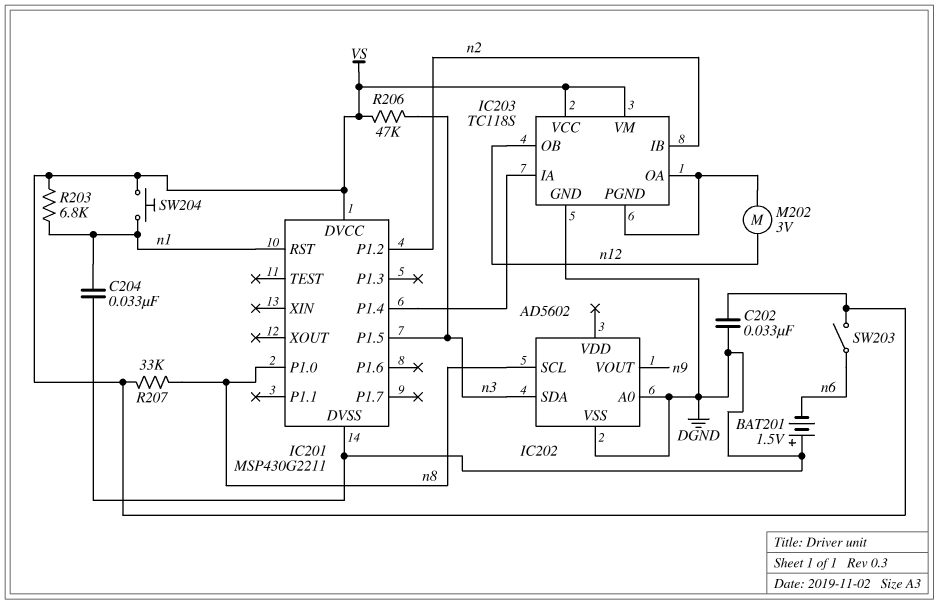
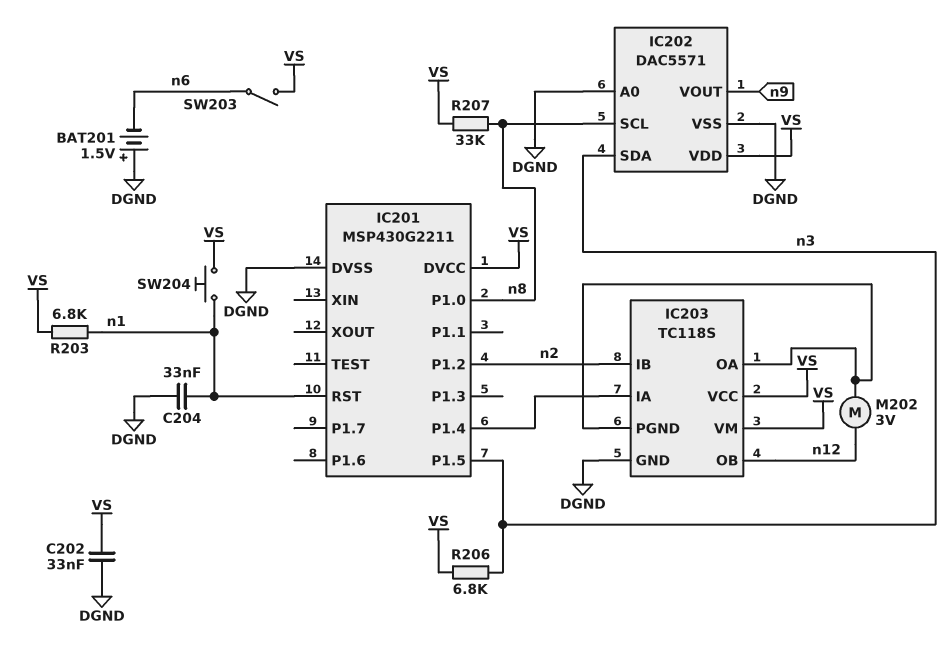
IC202: AD5602 -> DAC5571
IC202 pin VDD: none -> VS
R206: 47k (VS, n3) -> 6.8k (VS, n3)

